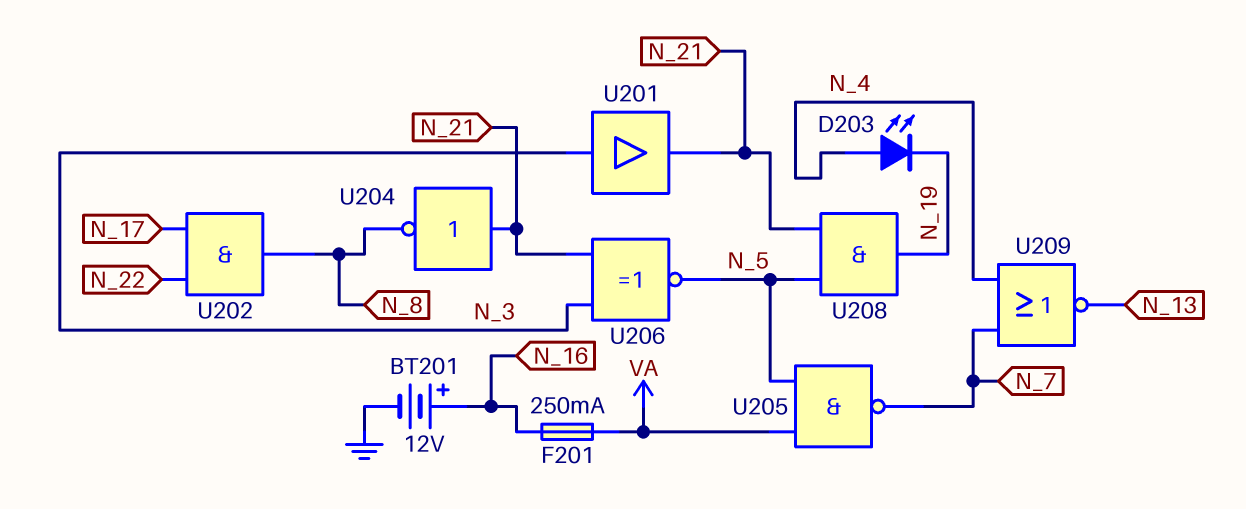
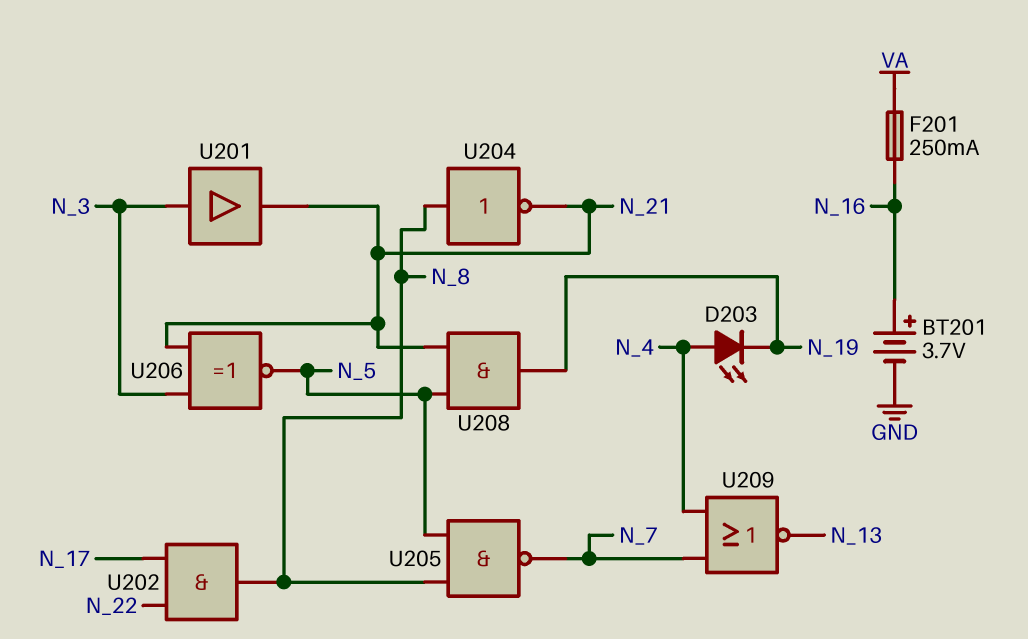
BT201: 12V (plus N_16, minus GND) -> 3.7V (plus N_16, minus GND)
U204: NOT (in N_21, out N_8) -> NOT (in N_8, out N_21)
U205: NAND (in N_5, in VA, out N_7) -> NAND (in N_5, in N_8, out N_7)

